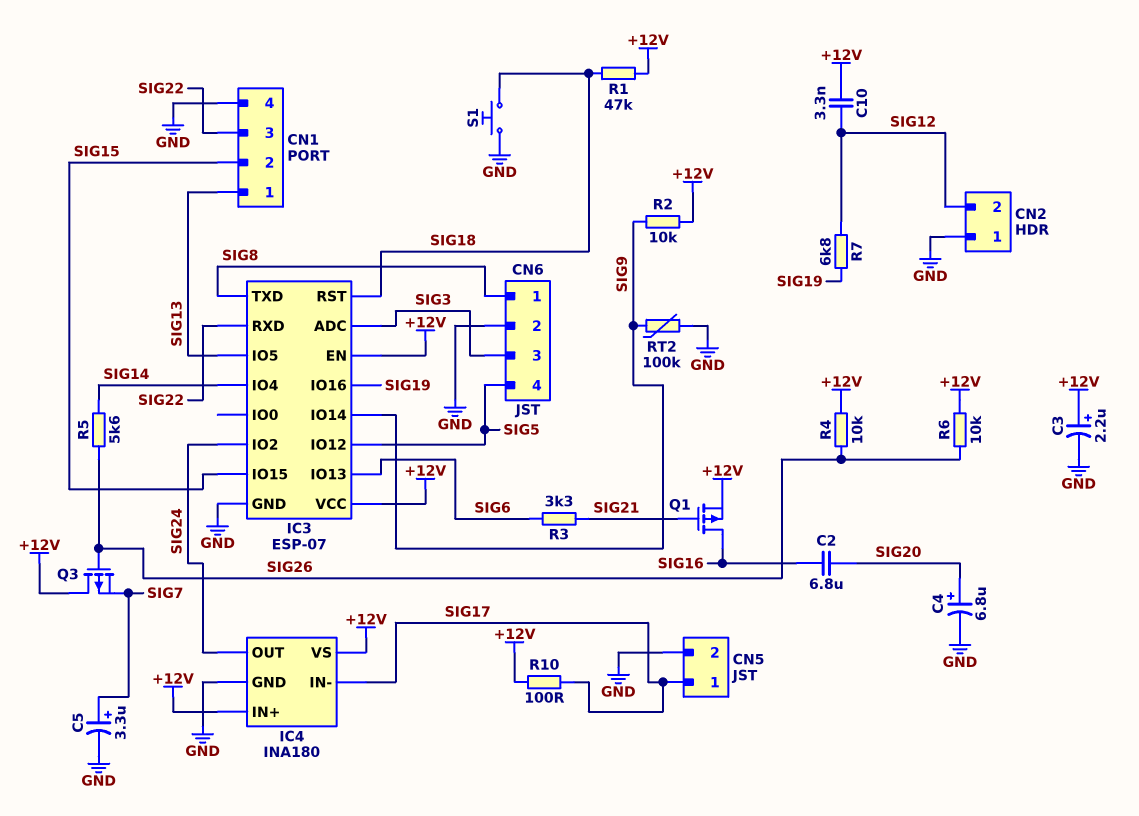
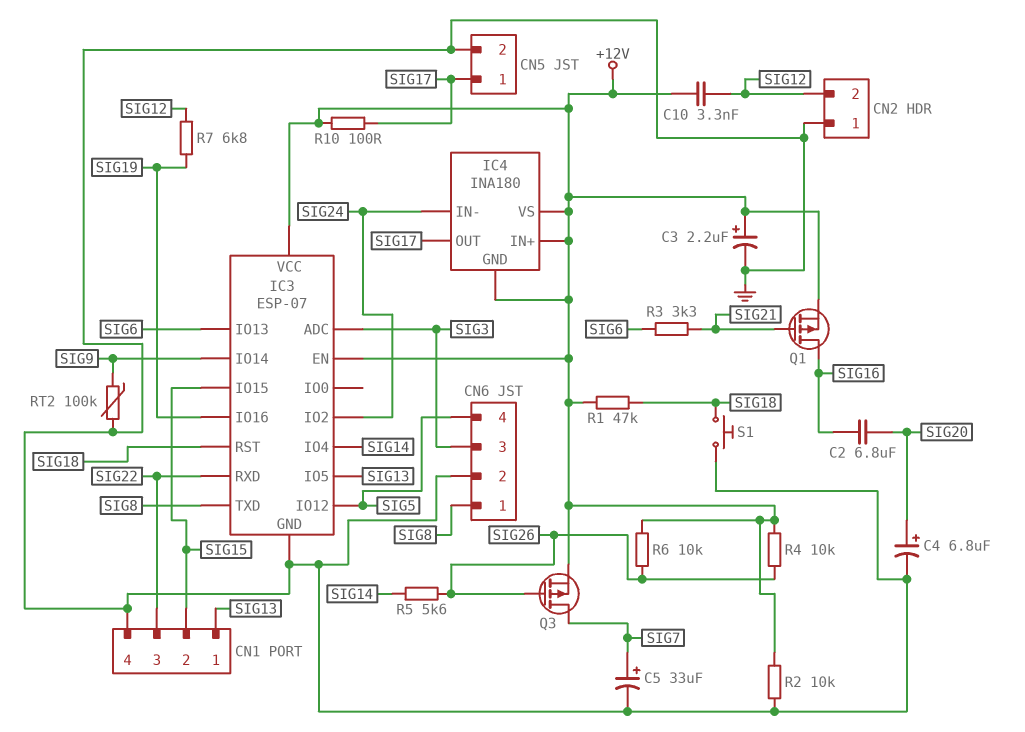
C5: 3.3uF (plus SIG7, minus GND) -> 33uF (plus SIG7, minus GND)
IC4 pin GND: GND -> +12V
IC4 pin IN-: SIG17 -> SIG24
IC4 pin OUT: SIG24 -> SIG17
Q3: PMOS (G SIG26, D +12V, S SIG7) -> PMOS (G SIG26, D SIG7, S +12V)
R2: 10k (+12V, SIG9) -> 10k (+12V, GND)

